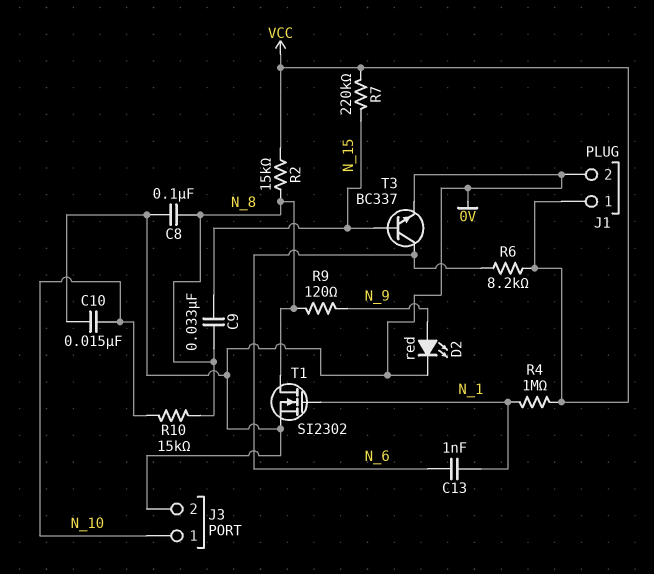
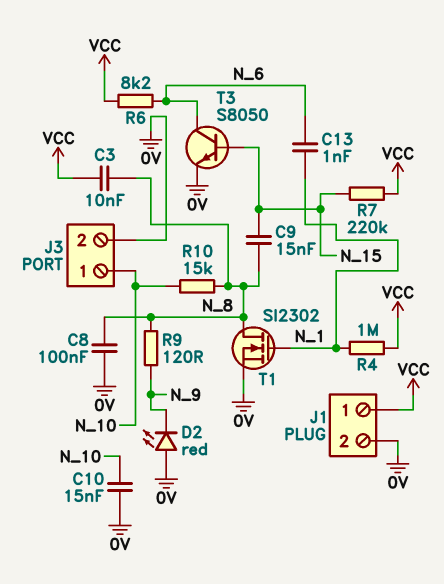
C3: none -> 10nF (N_8, VCC)
C9: 33nF (N_8, N_15) -> 15nF (N_8, N_15)
D2: LED red (A N_9, K 0V) -> LED red (A 0V, K N_9)
R2: 15k (N_8, VCC) -> none
T3: NPN BC337 (B N_15, C N_6, E 0V) -> NPN S8050 (B N_15, C N_6, E 0V)

